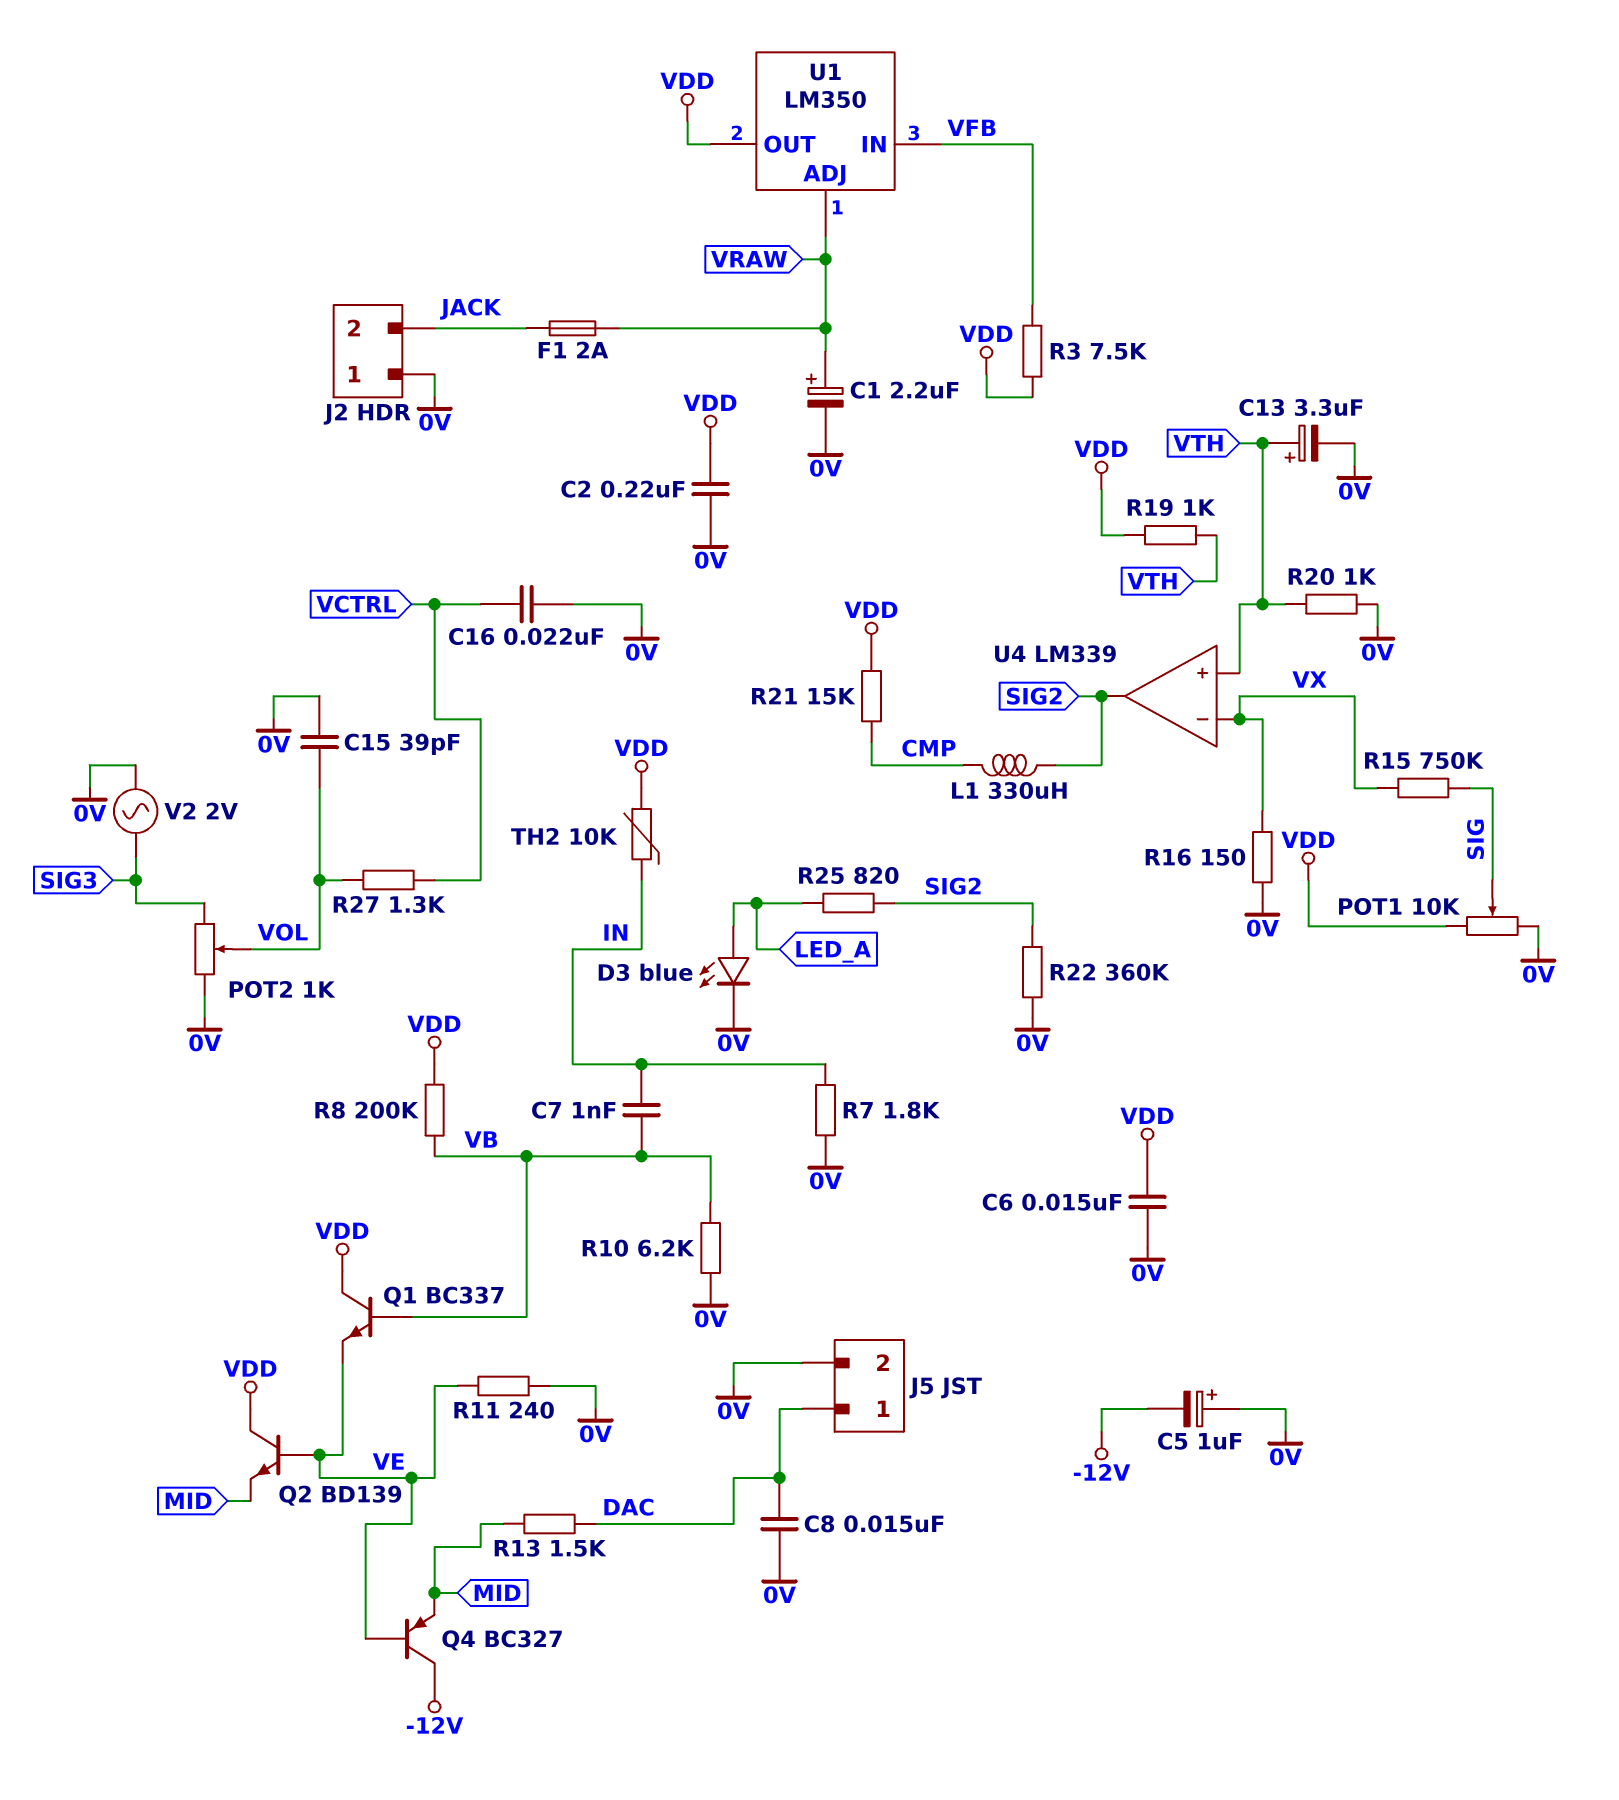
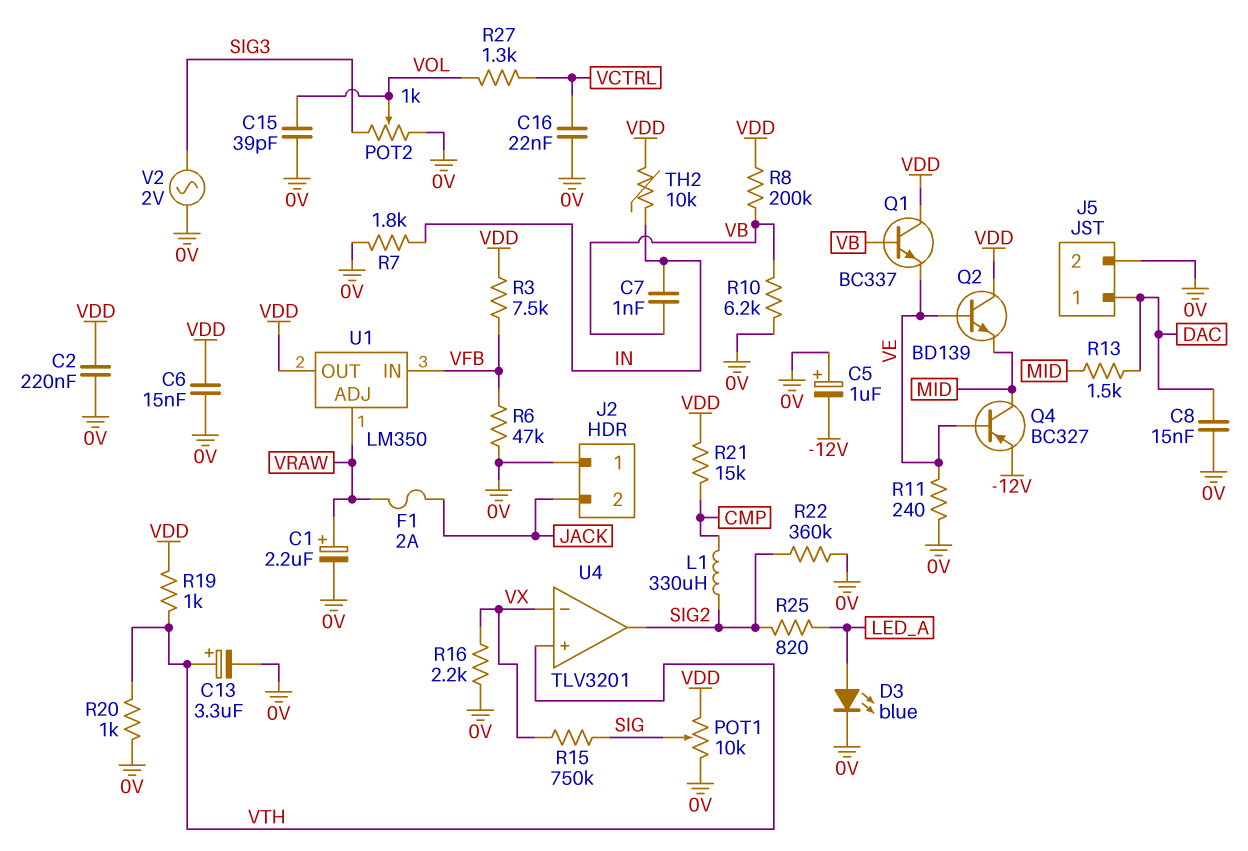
Q4: PNP BC327 (B VE, C -12V, E MID) -> PNP BC327 (B VE, C MID, E -12V)
R6: none -> 47k (0V, VFB)
R16: 150 (0V, VX) -> 2.2k (0V, VX)
U4: LM339 -> TLV3201

